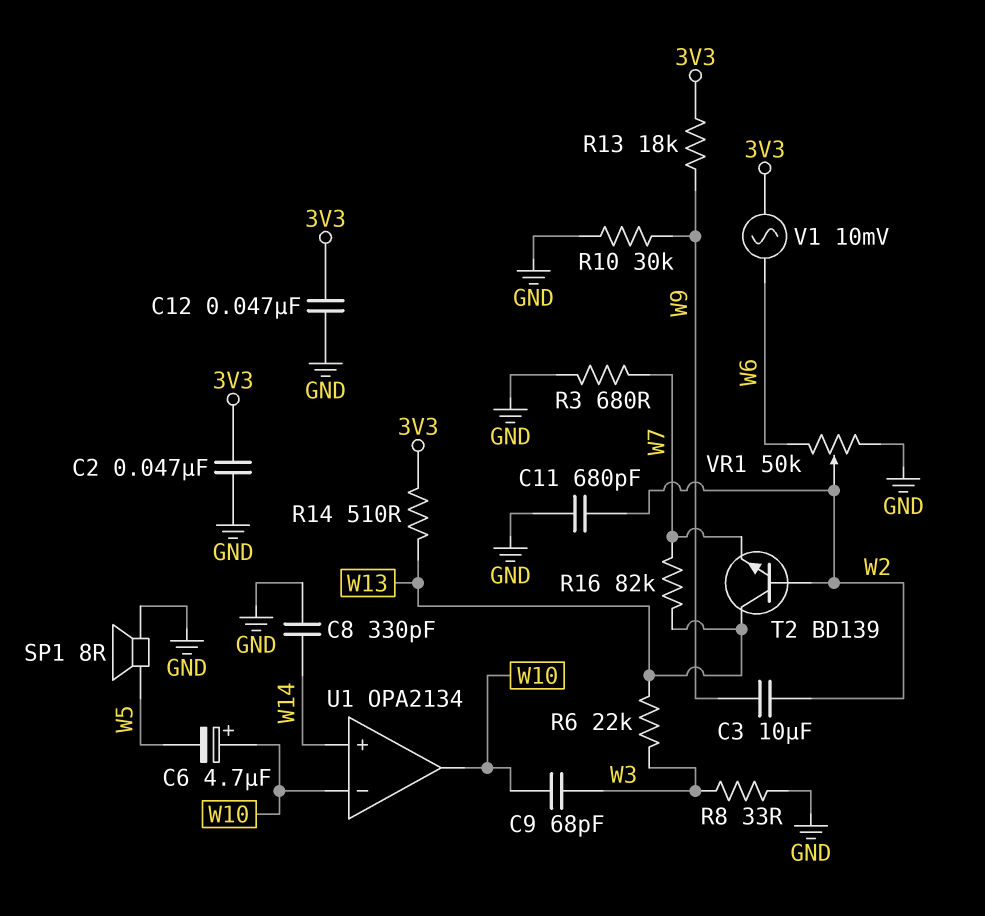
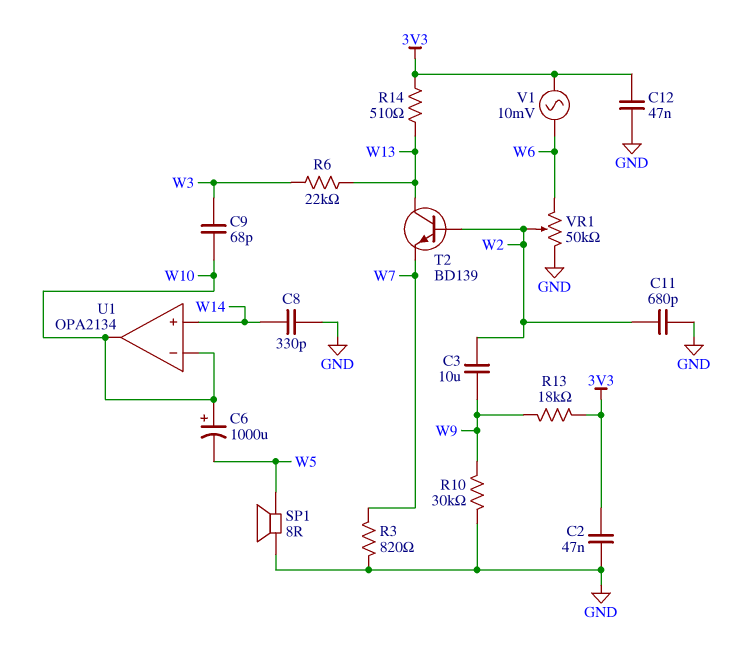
C6: 4.7uF (plus W10, minus W5) -> 1000uF (plus W10, minus W5)
R3: 680 (GND, W7) -> 820 (GND, W7)
R8: 33 (GND, W3) -> none
R16: 82k (W7, W13) -> none

